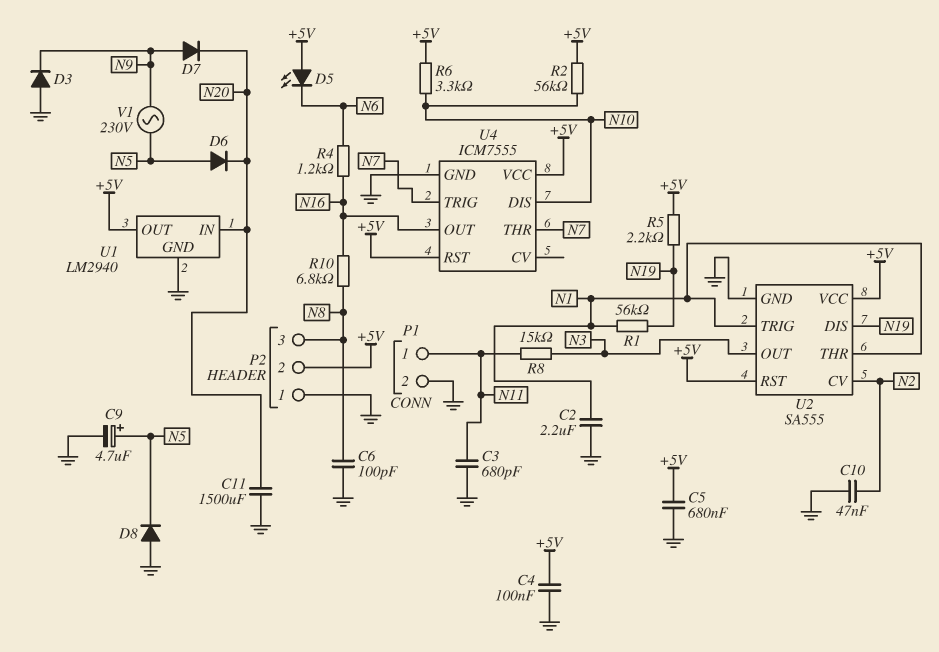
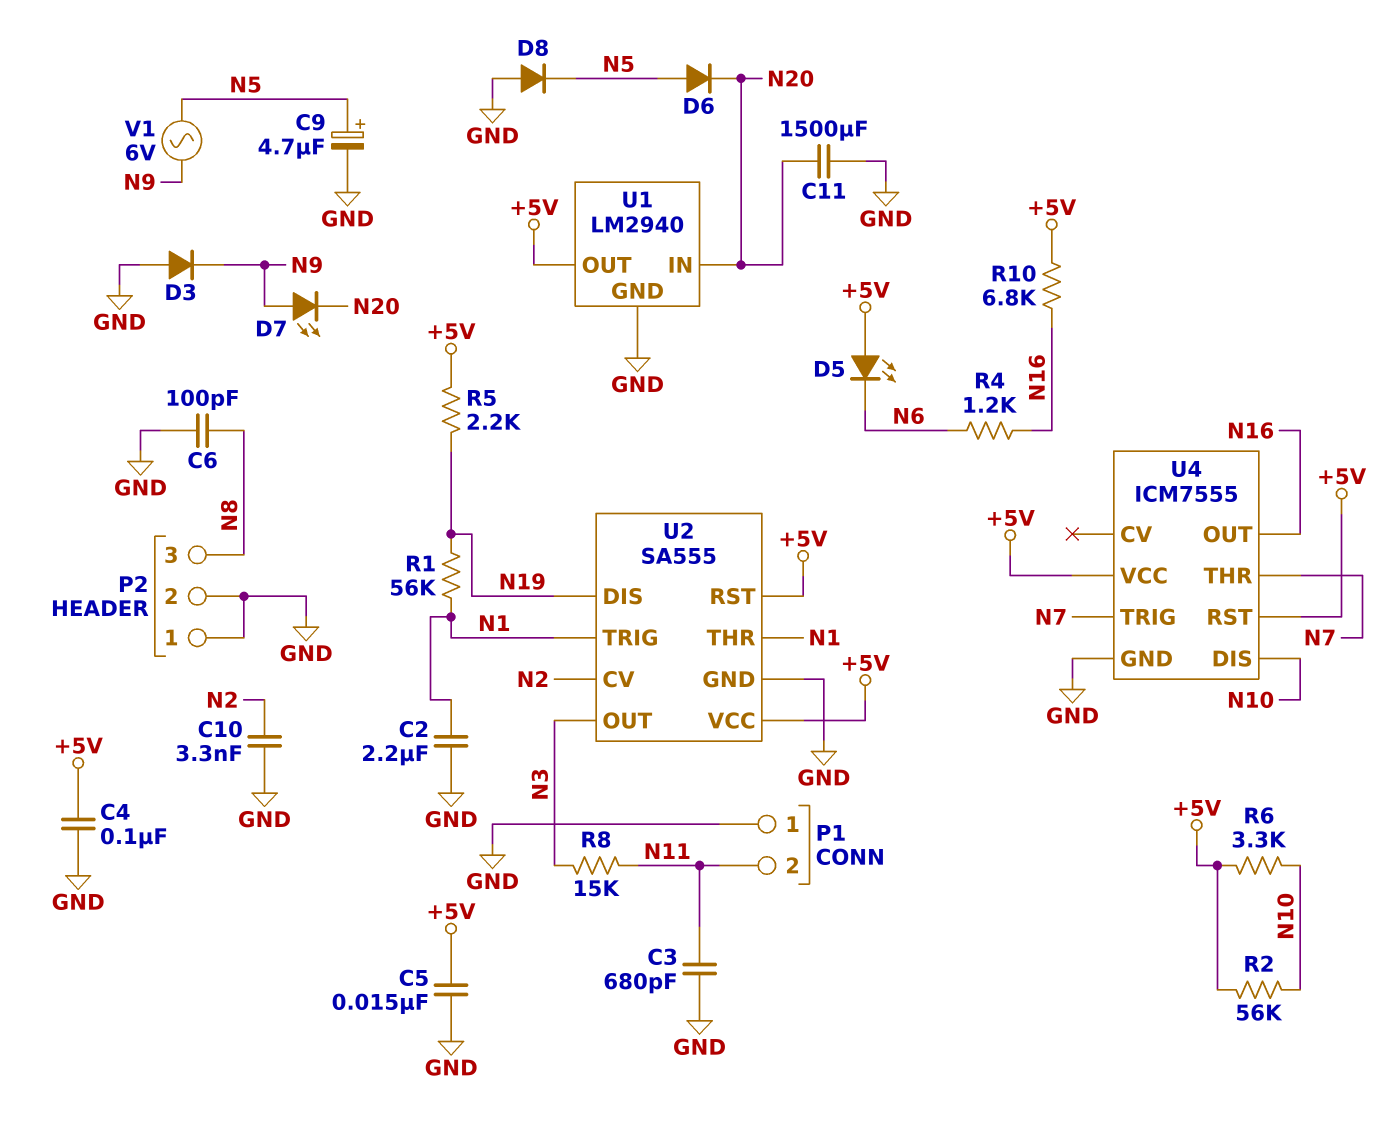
C5: 680nF (+5V, GND) -> 15nF (+5V, GND)
C10: 47nF (GND, N2) -> 3.3nF (GND, N2)
D7: diode (A N9, K N20) -> LED (A N9, K N20)
P1 pin 1: N11 -> GND
P1 pin 2: GND -> N11
P2 pin 2: +5V -> GND
R10: 6.8k (N8, N16) -> 6.8k (+5V, N16)
V1: AC 230V (N5, N9) -> AC 6V (N5, N9)

